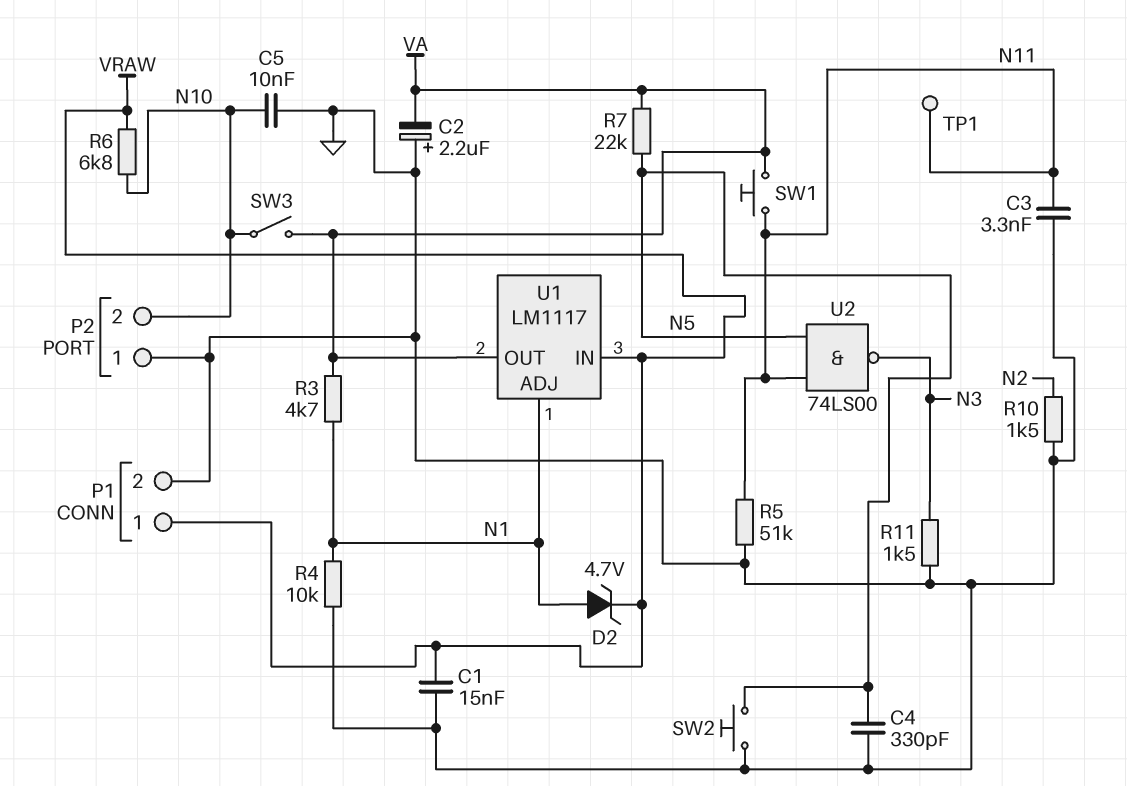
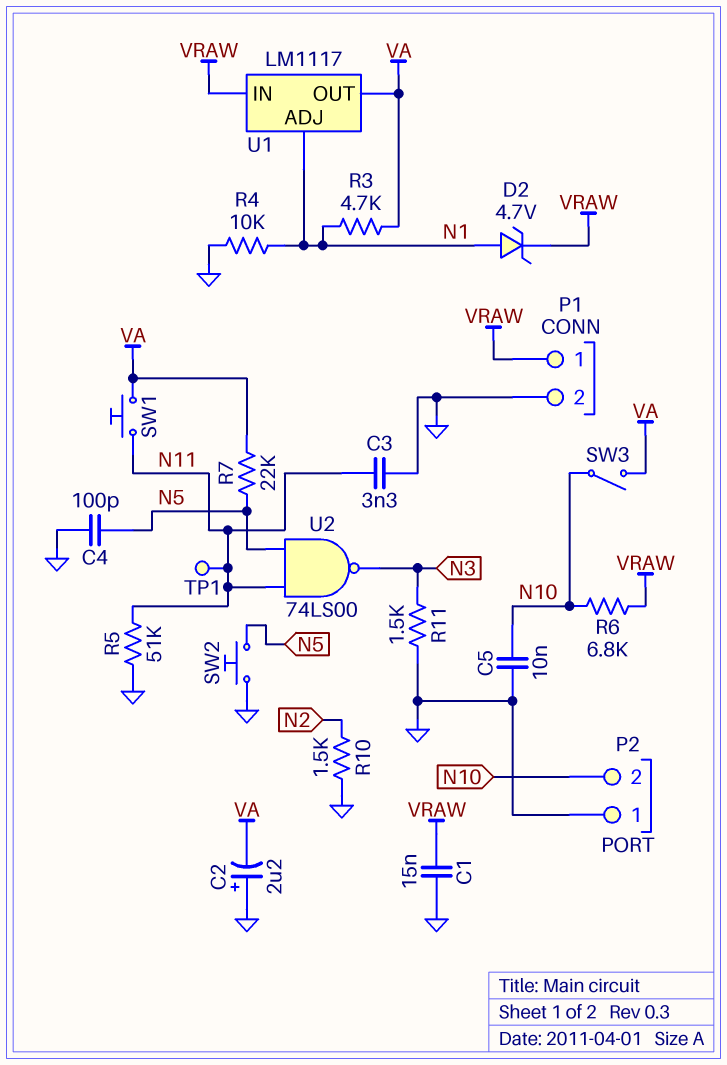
C4: 330pF (GND, N5) -> 100pF (GND, N5)

